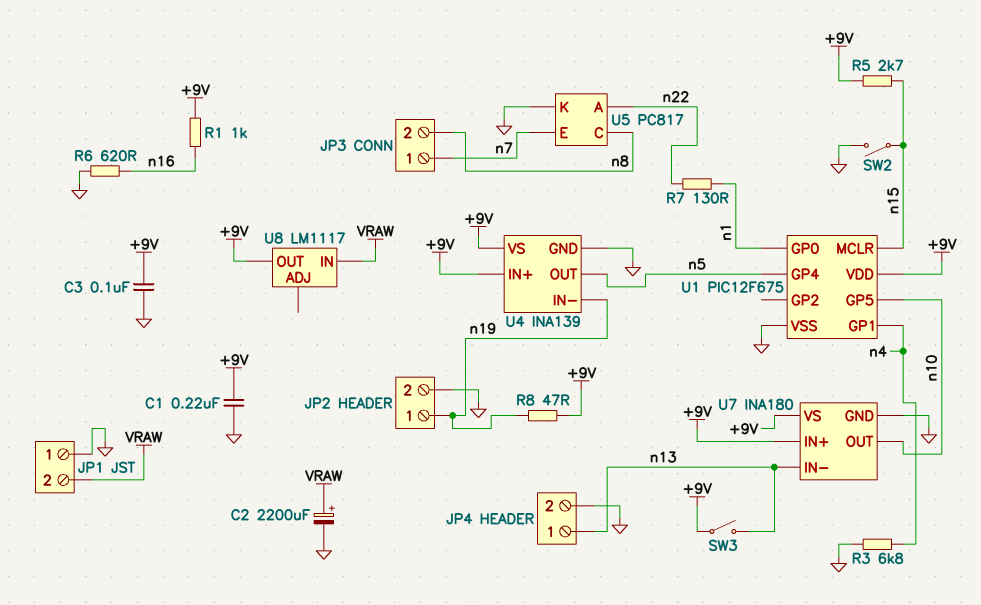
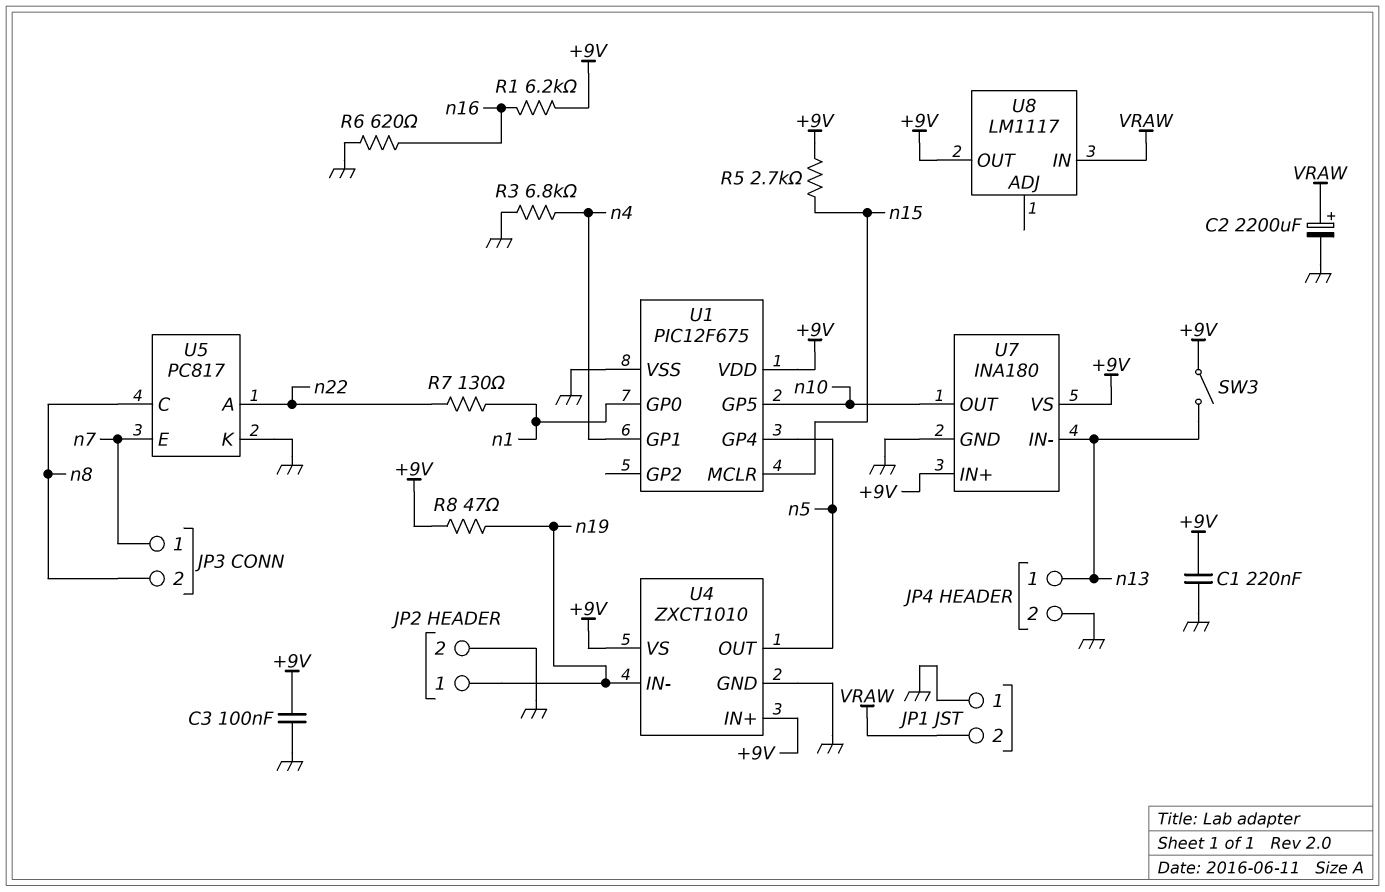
R1: 1k (+9V, n16) -> 6.2k (+9V, n16)
SW2: switch (GND, n15) -> none
U4: INA139 -> ZXCT1010

